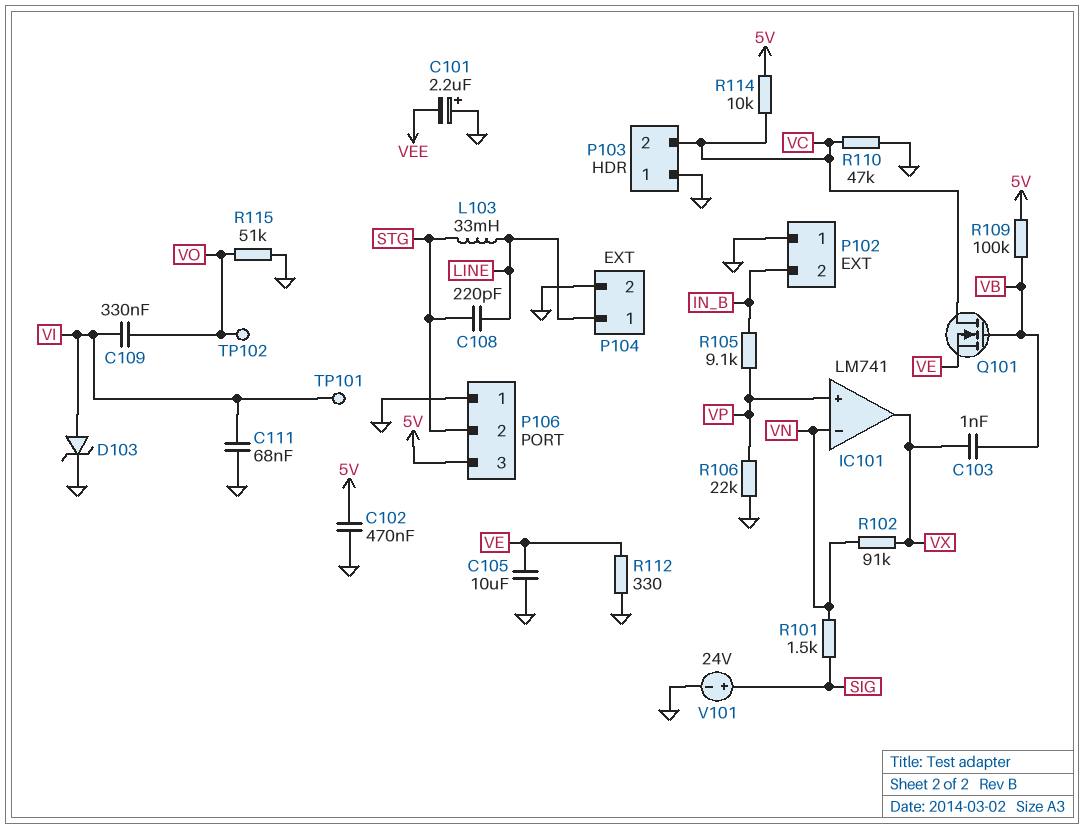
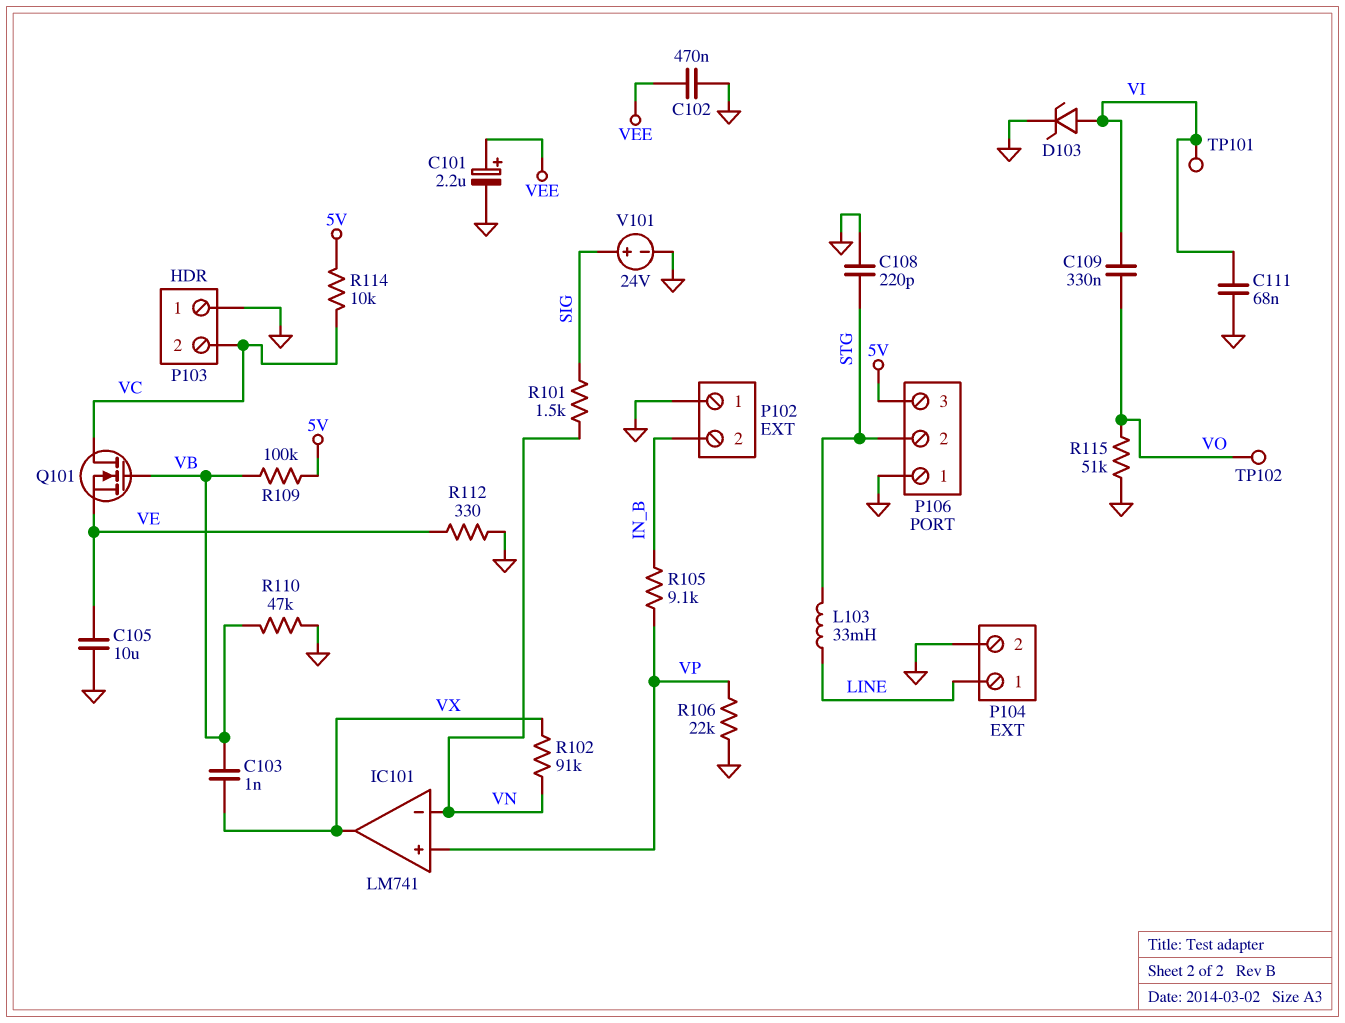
C101: 2.2uF (plus GND, minus VEE) -> 2.2uF (plus VEE, minus GND)
C102: 470nF (5V, GND) -> 470nF (GND, VEE)
C108: 220pF (LINE, STG) -> 220pF (GND, STG)
R110: 47k (GND, VC) -> 47k (GND, VB)

